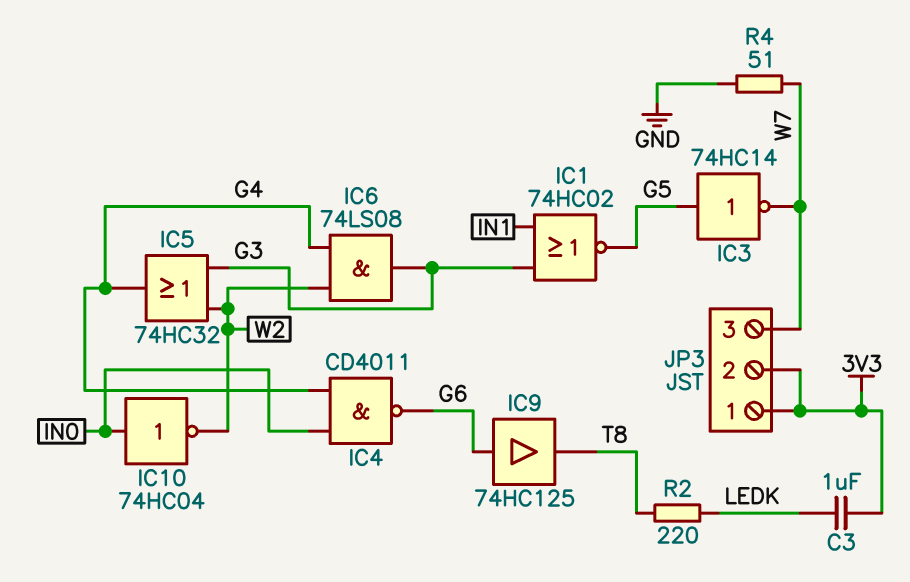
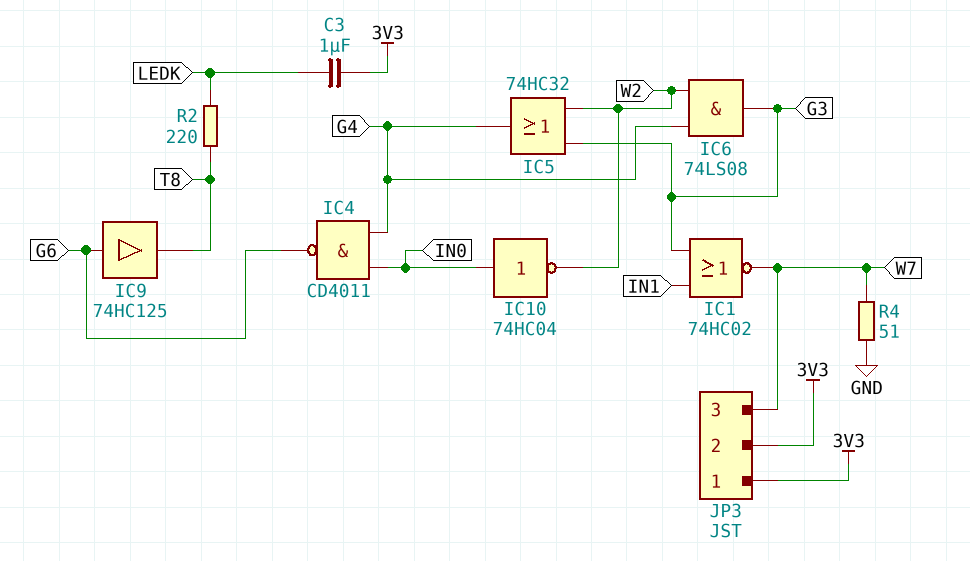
IC1: NOR 74HC02 (in G3, in IN1, out G5) -> NOR 74HC02 (in G3, in IN1, out W7)
IC3: NOT 74HC14 (in G5, out W7) -> none

